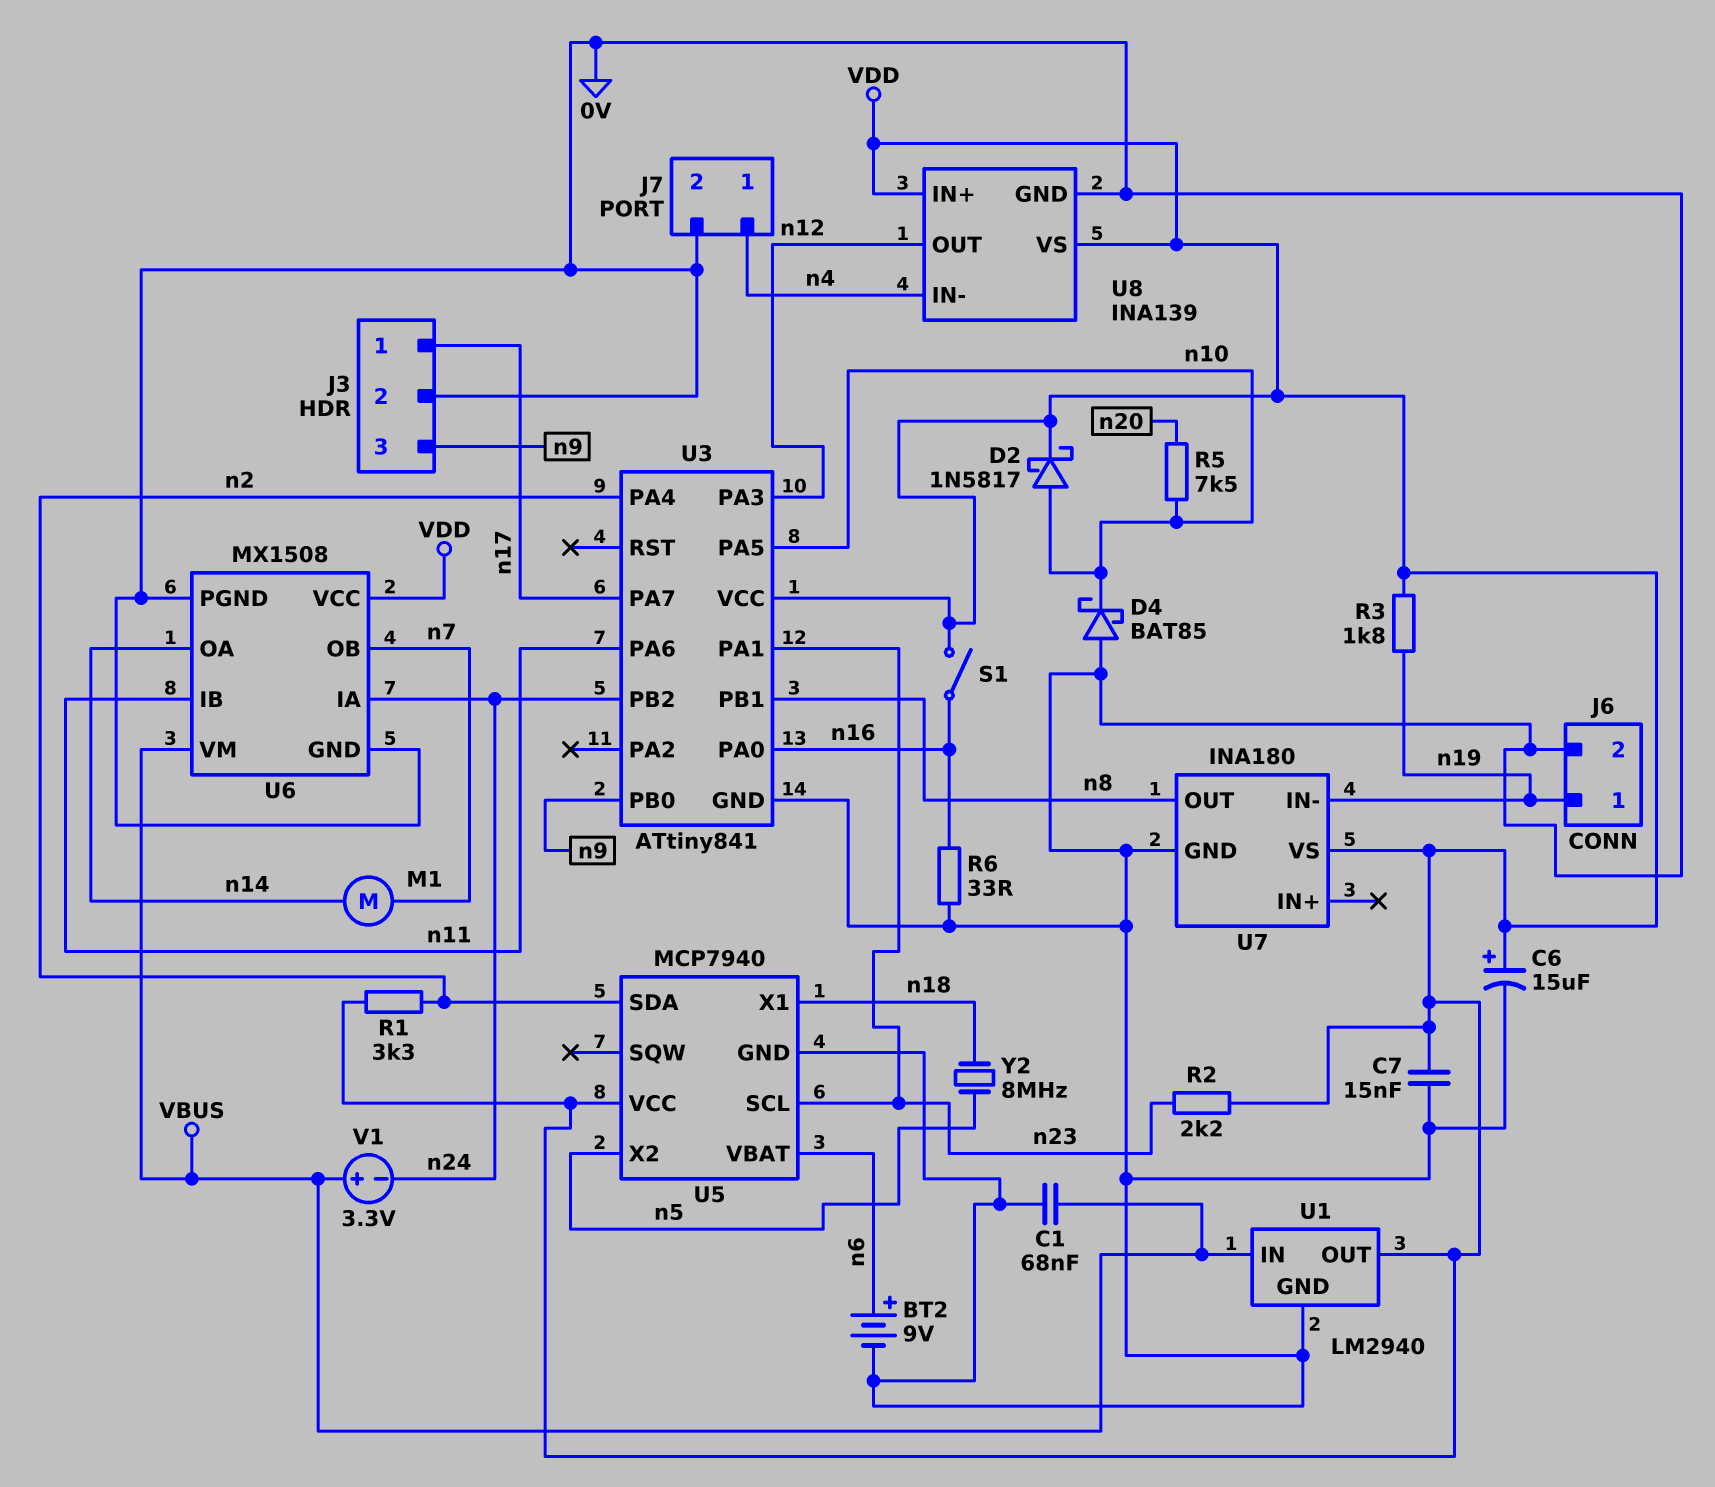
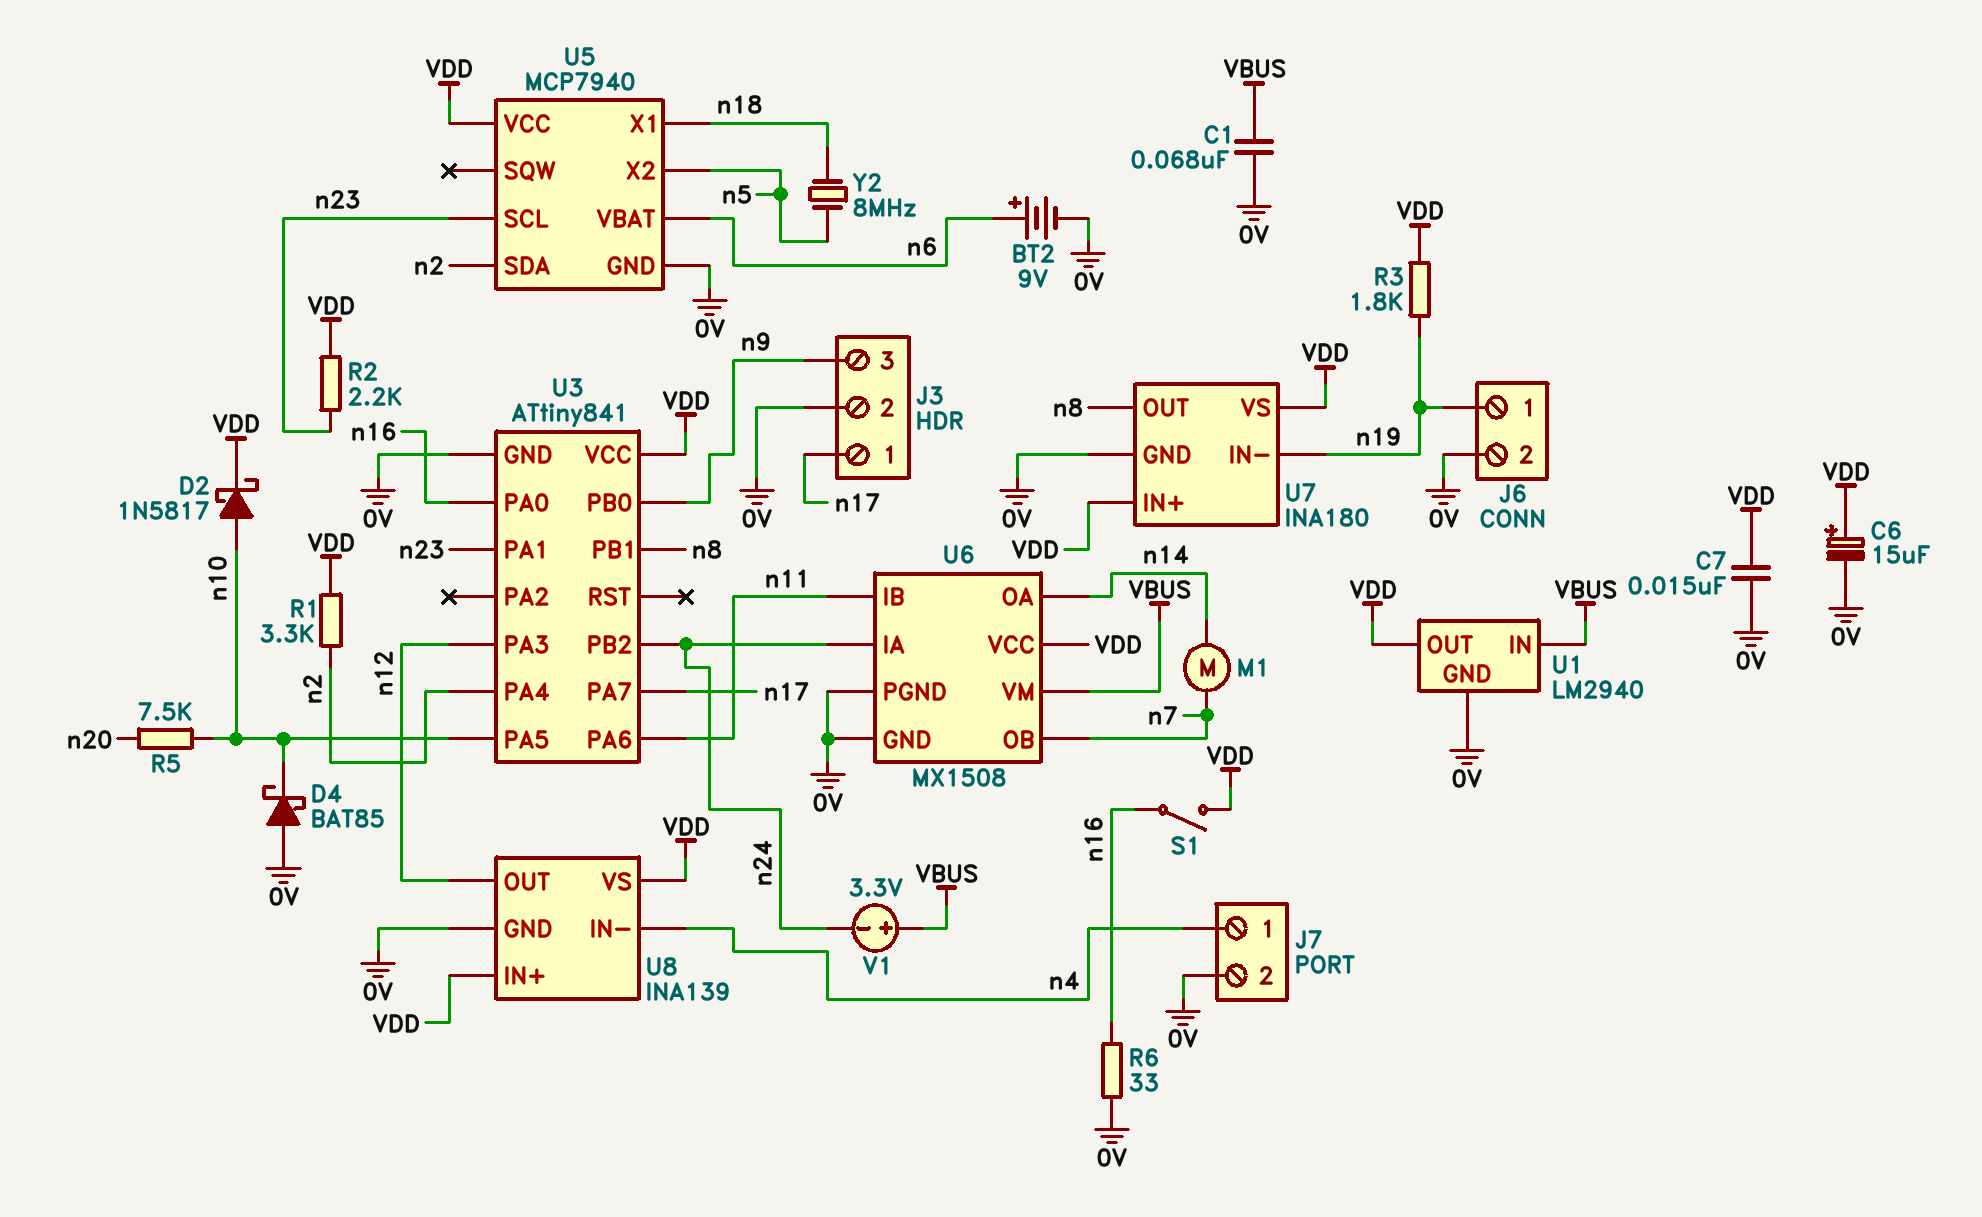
U7 pin IN+: none -> VDD

